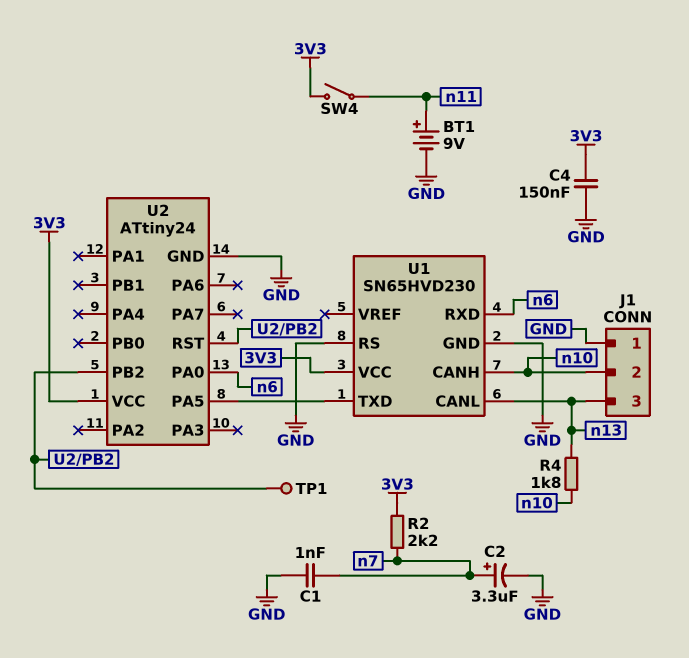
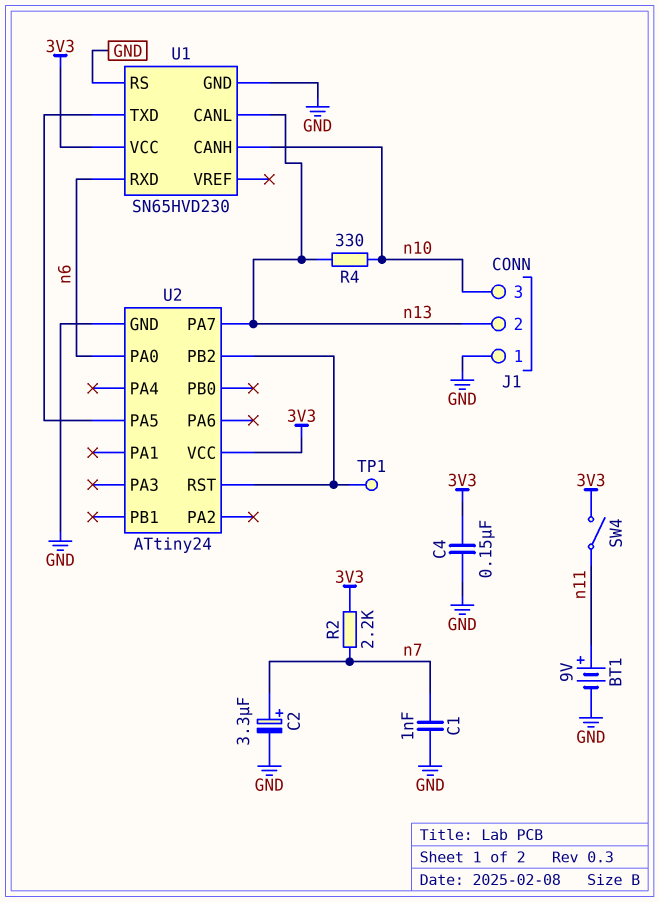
J1 pin 2: n10 -> n13
J1 pin 3: n13 -> n10
R4: 1.8k (n10, n13) -> 330 (n10, n13)
U2 pin PA7: none -> n13

